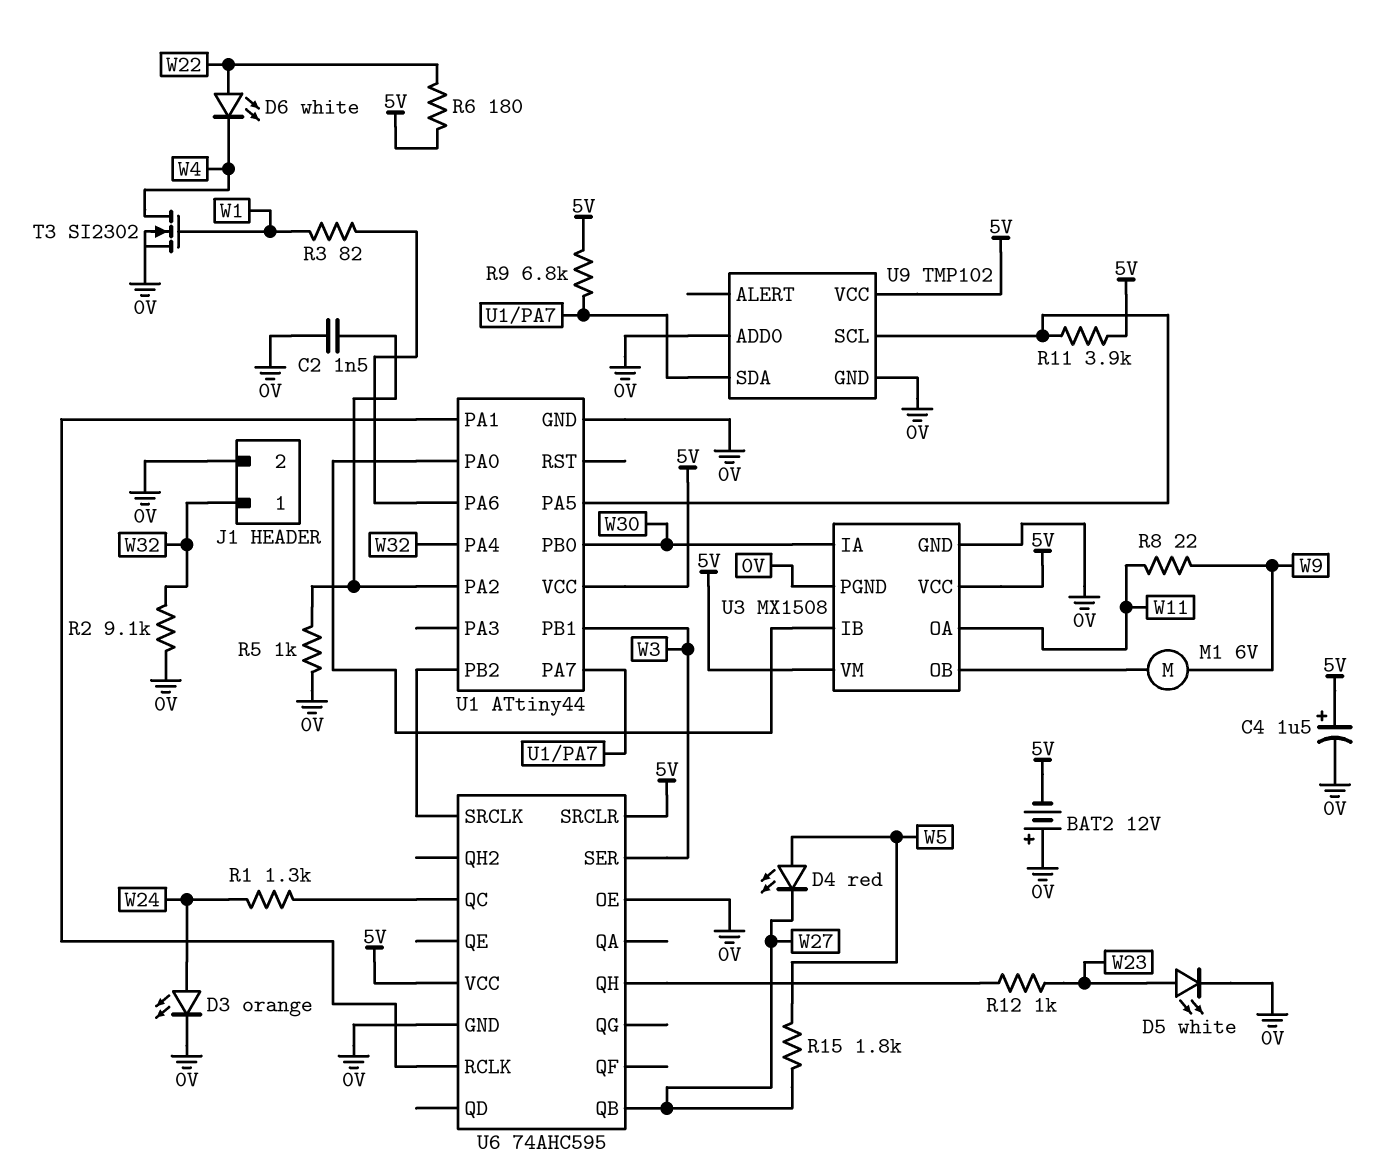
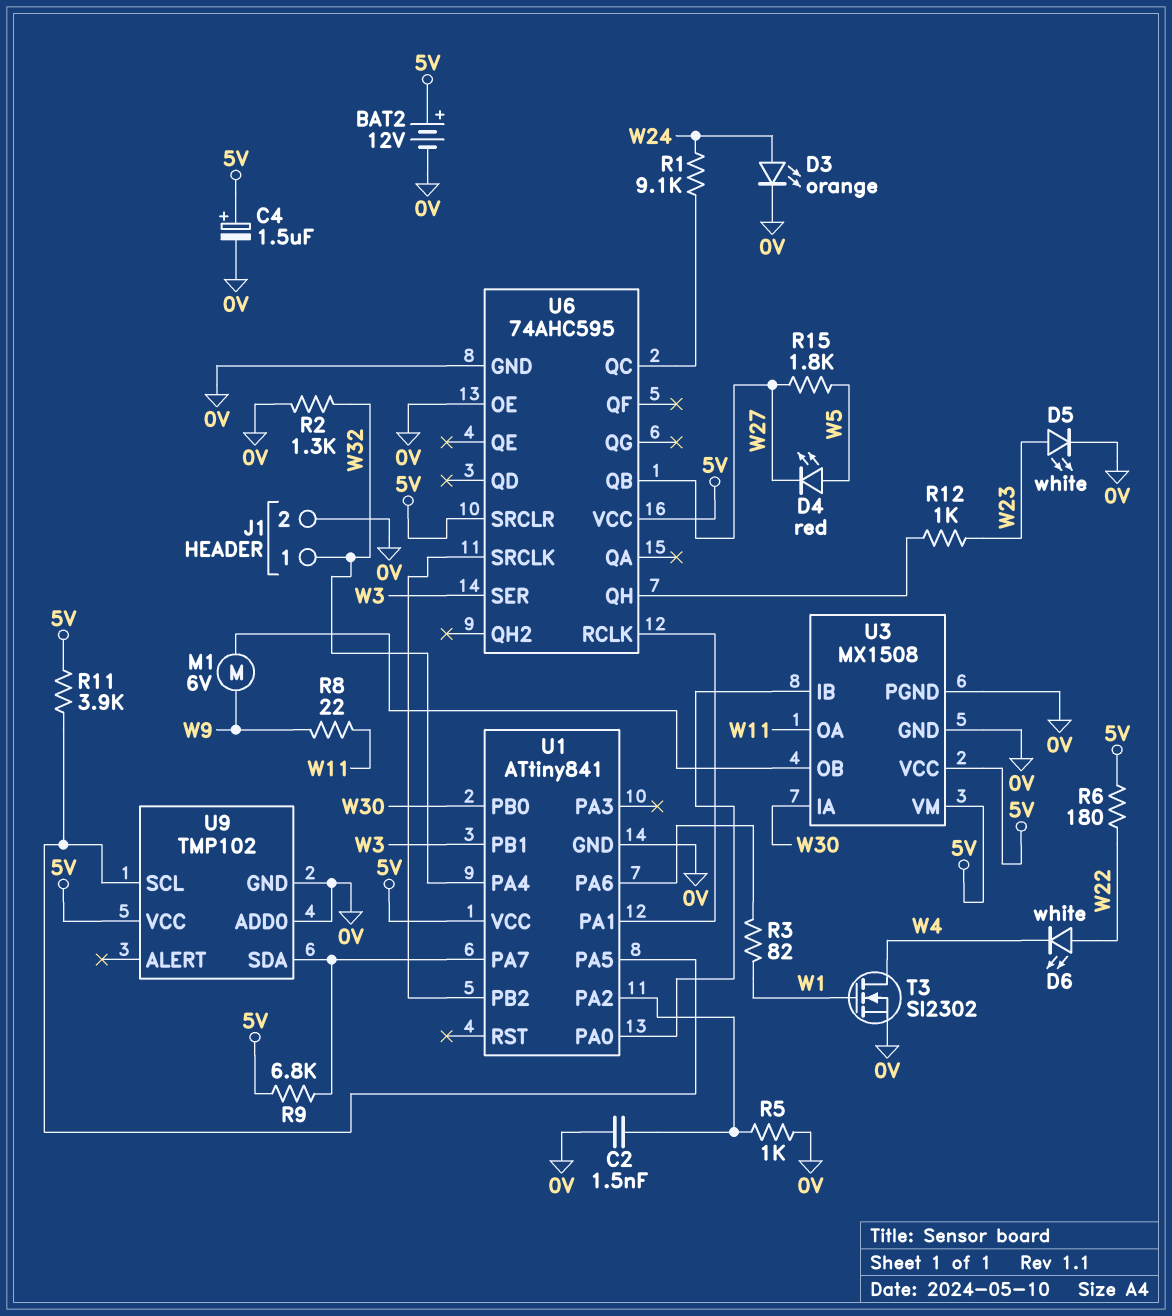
BAT2: 12V (plus 0V, minus 5V) -> 12V (plus 5V, minus 0V)
R1: 1.3k (U6/QC, W24) -> 9.1k (U6/QC, W24)
R2: 9.1k (0V, W32) -> 1.3k (0V, W32)
U1: ATtiny44 -> ATtiny841

